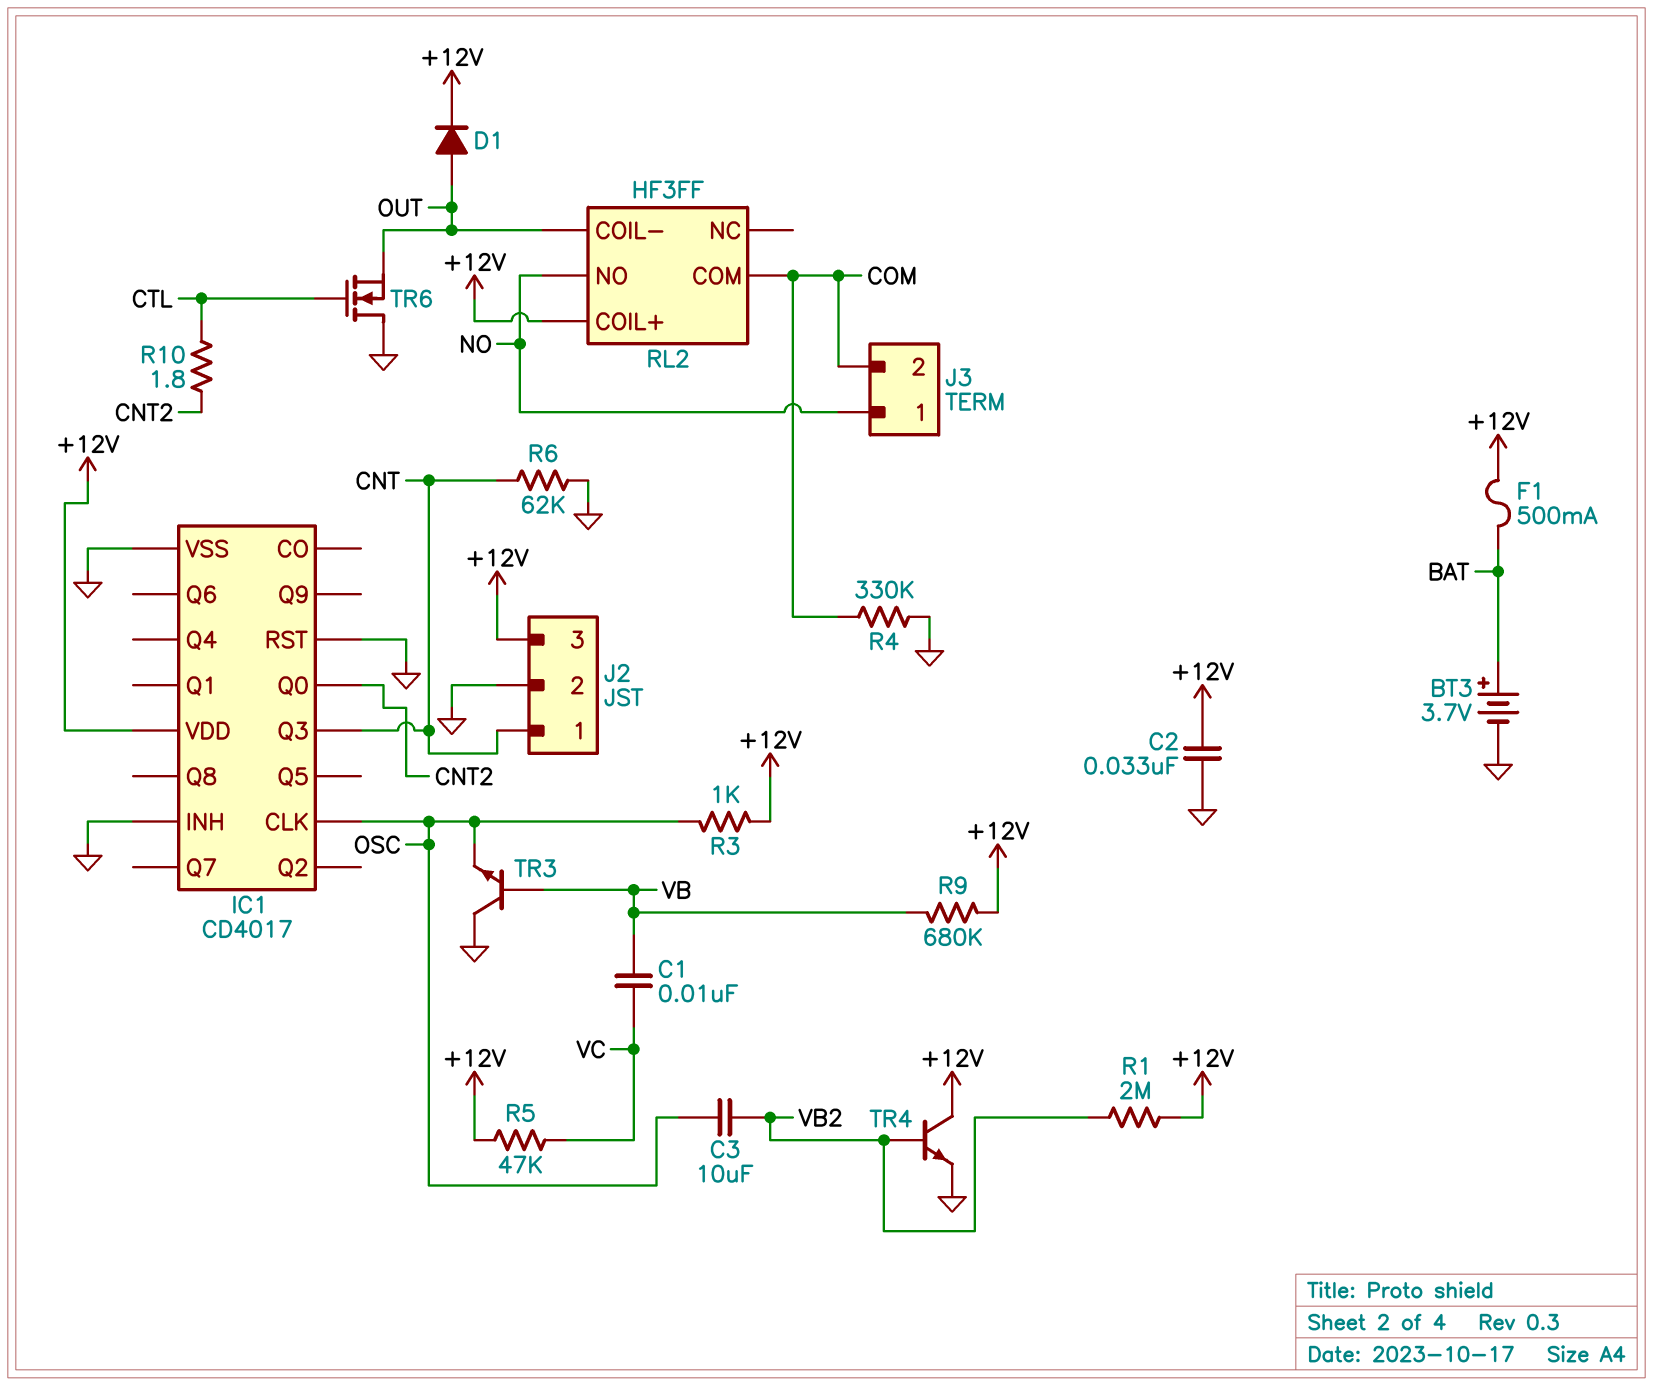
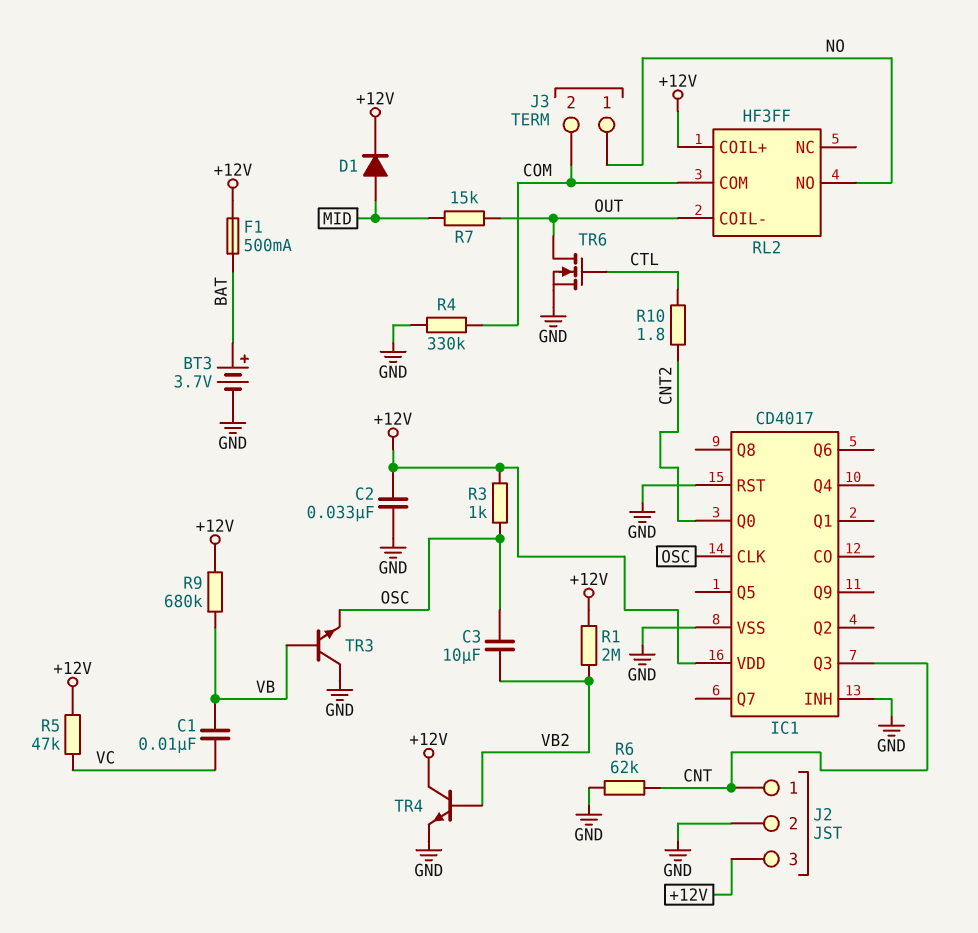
D1: diode (A OUT, K +12V) -> diode (A MID, K +12V)
R7: none -> 15k (MID, OUT)
TR6: NMOS (G CTL, D GND, S OUT) -> NMOS (G CTL, D OUT, S GND)

